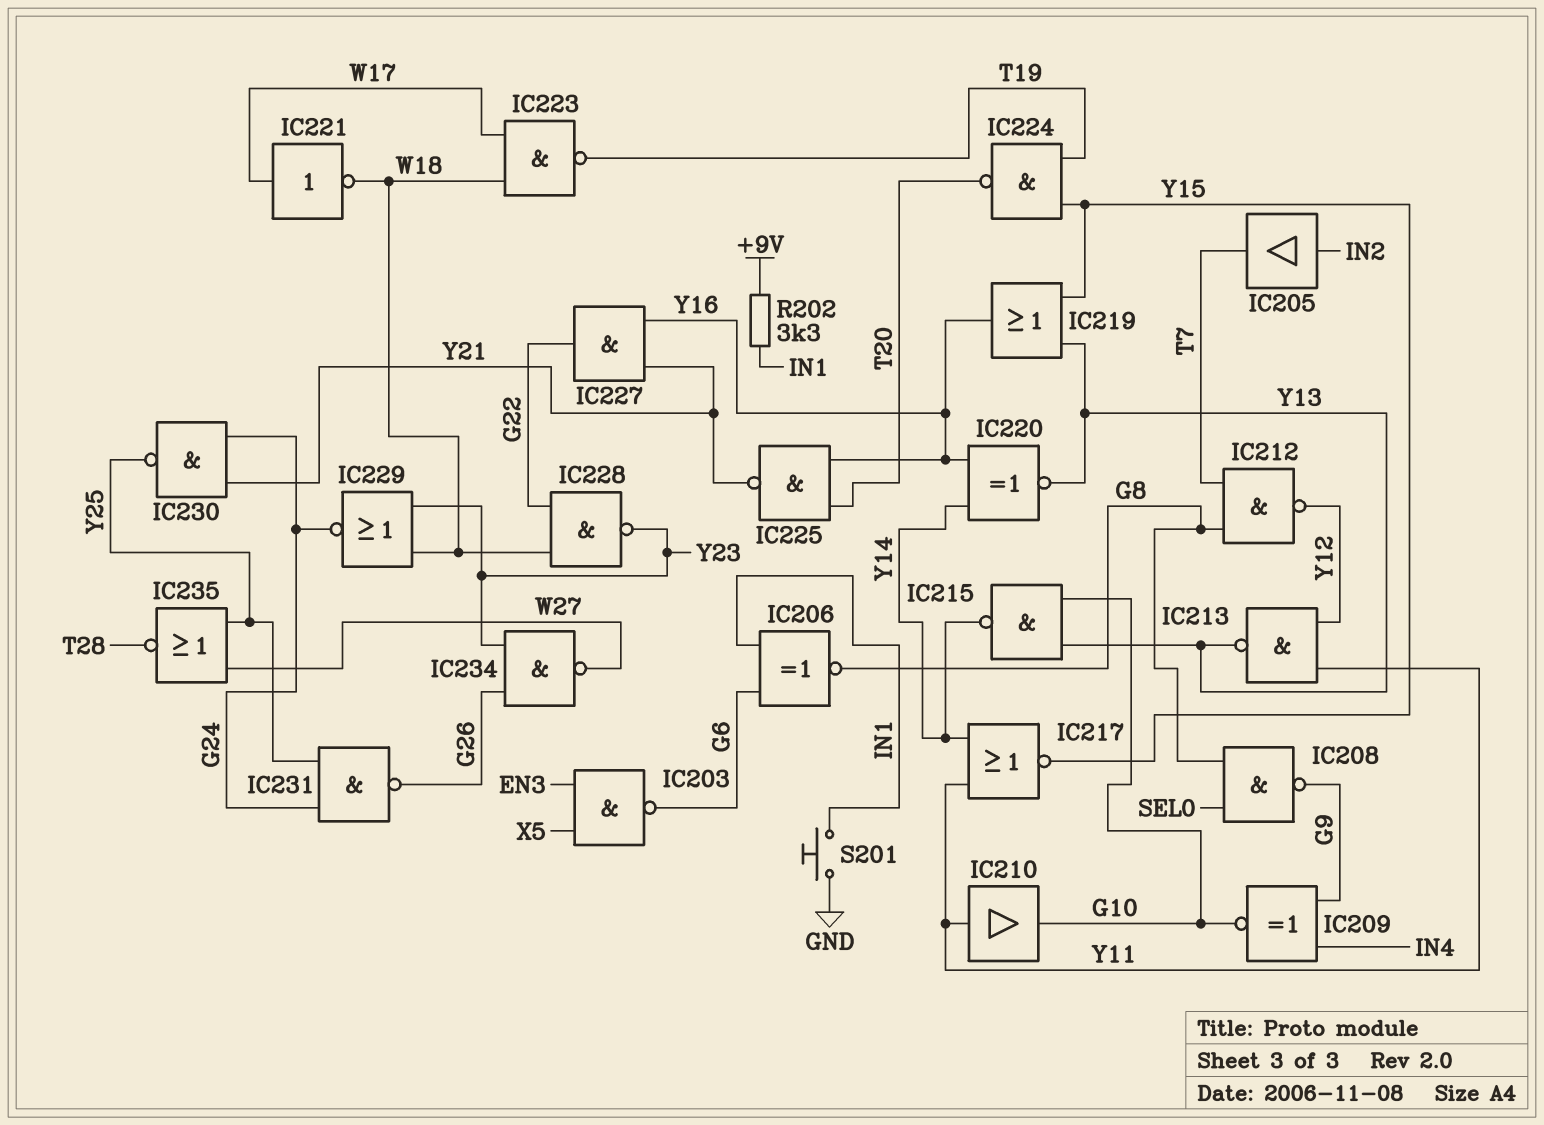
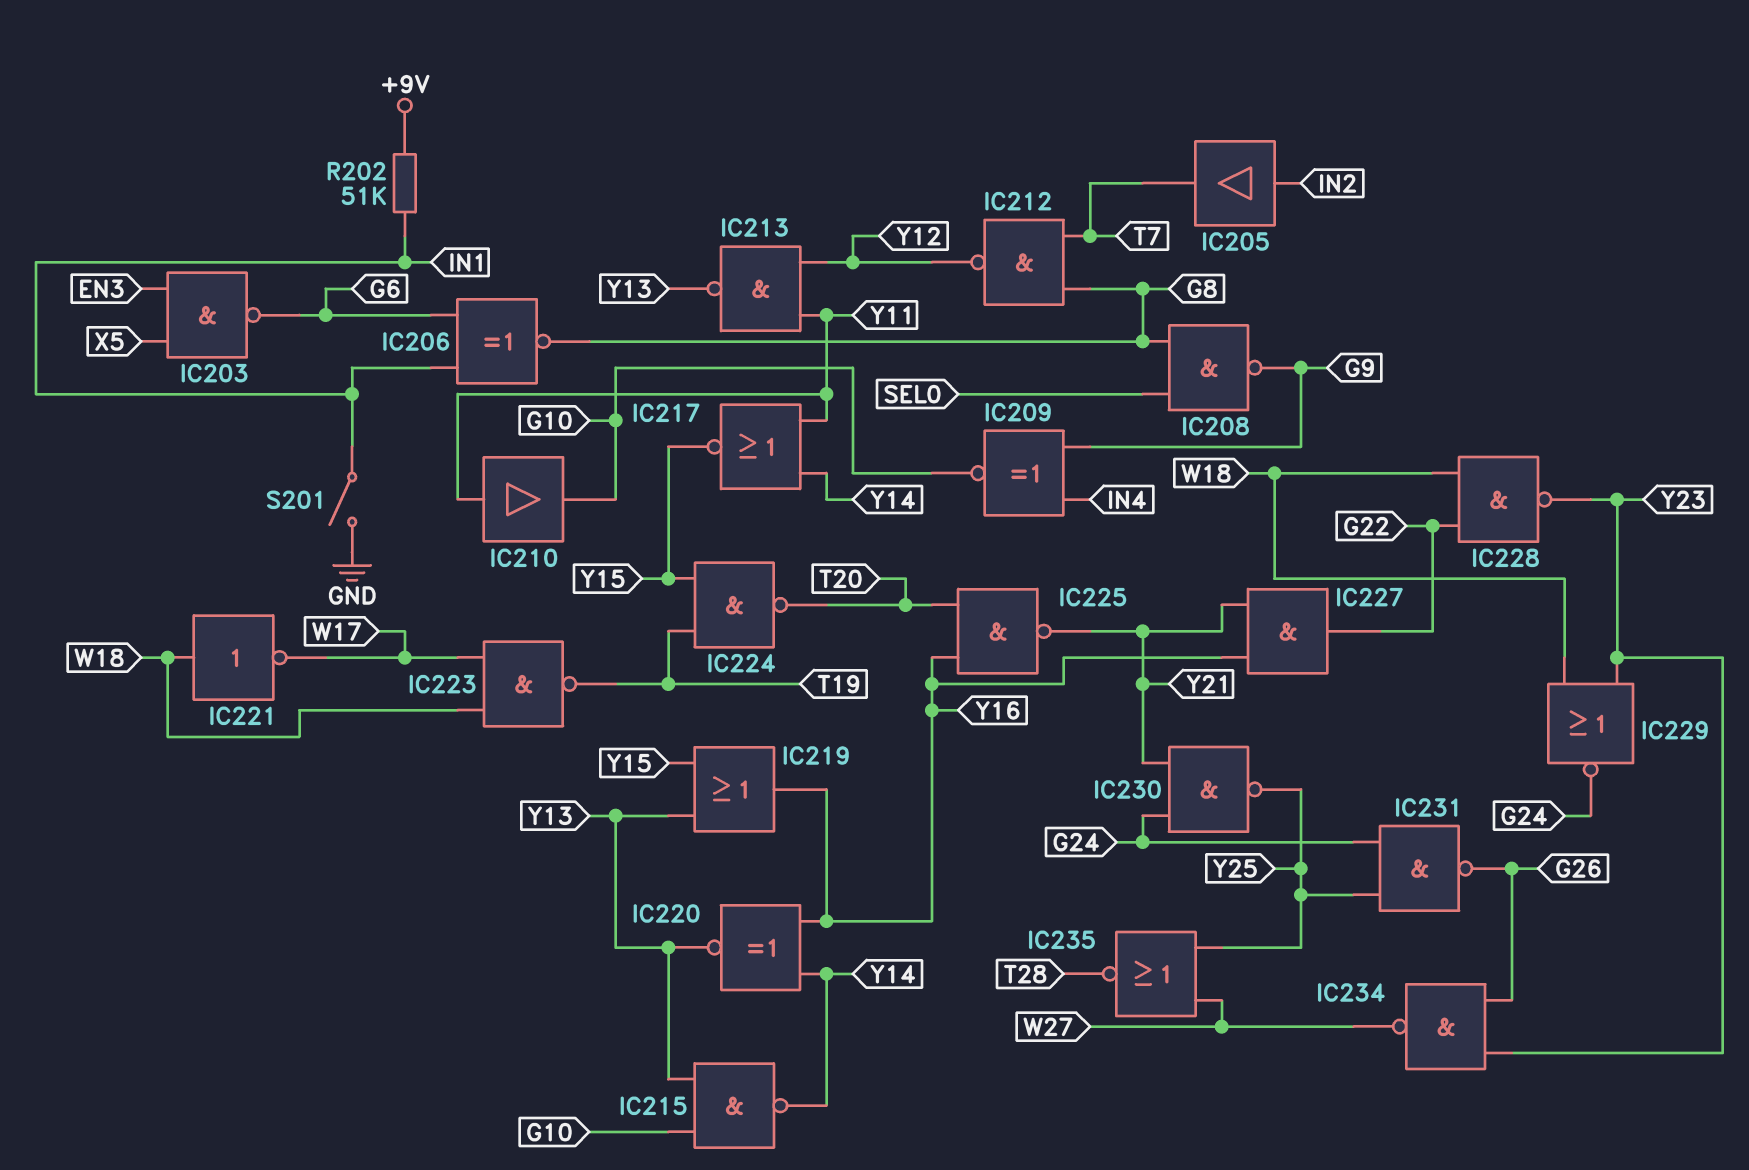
IC221: NOT (in W17, out W18) -> NOT (in W18, out W17)
R202: 3.3k (+9V, IN1) -> 51k (+9V, IN1)
S201: button (GND, IN1) -> switch (GND, IN1)

